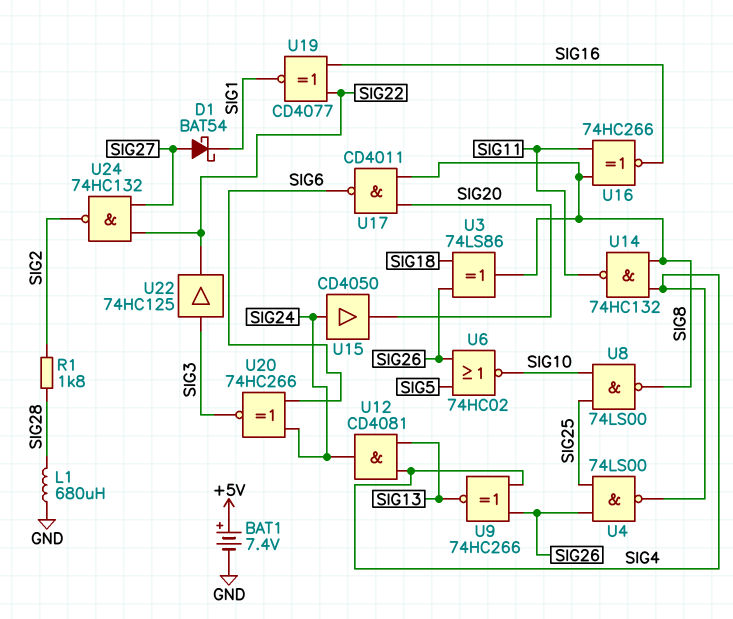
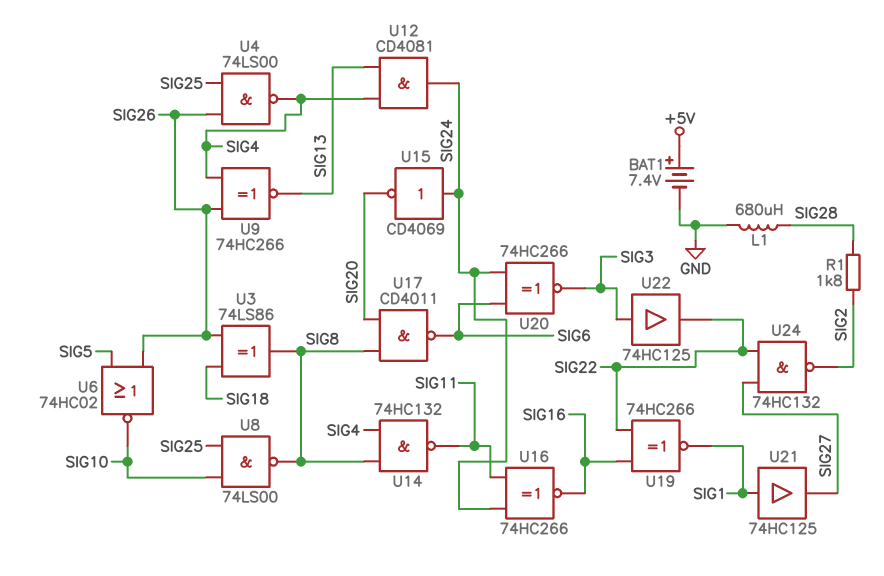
D1: schottky BAT54 (A SIG27, K SIG1) -> none
U15: buffer CD4050 (in SIG24, out SIG20) -> NOT CD4069 (in SIG24, out SIG20)
U16: XNOR 74HC266 (in SIG8, in SIG11, out SIG16) -> XNOR 74HC266 (in SIG11, in SIG24, out SIG16)
U19: XNOR CD4077 (in SIG16, in SIG22, out SIG1) -> XNOR 74HC266 (in SIG16, in SIG22, out SIG1)
U21: none -> buffer 74HC125 (in SIG1, out SIG27)

